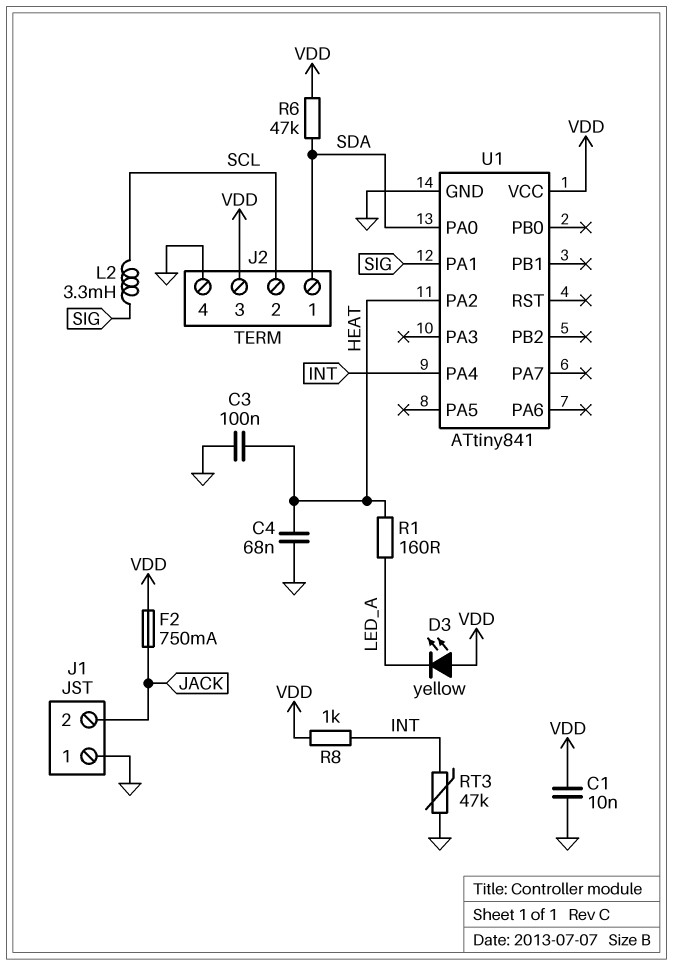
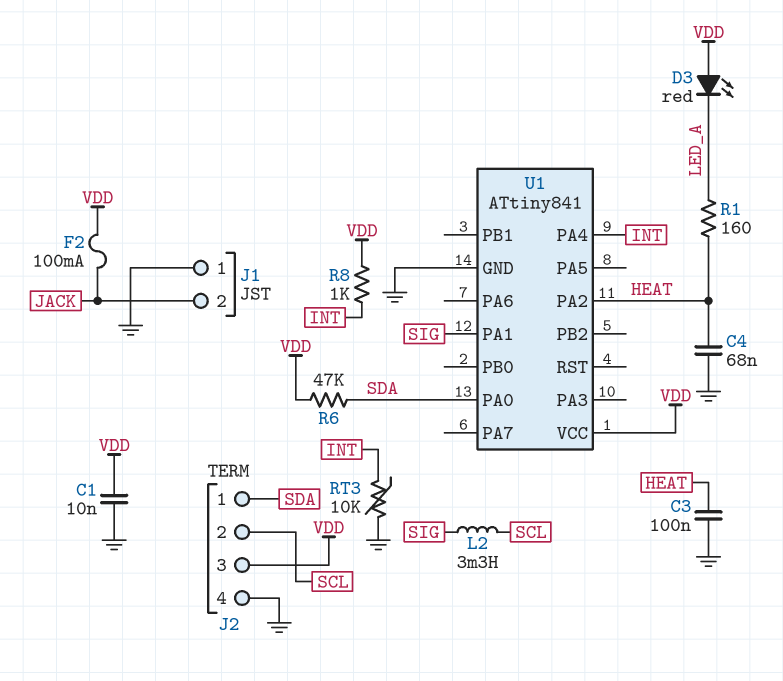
D3: LED yellow (A VDD, K LED_A) -> LED red (A VDD, K LED_A)
F2: 750mA (JACK, VDD) -> 100mA (JACK, VDD)
RT3: 47k (GND, INT) -> 10k (GND, INT)

